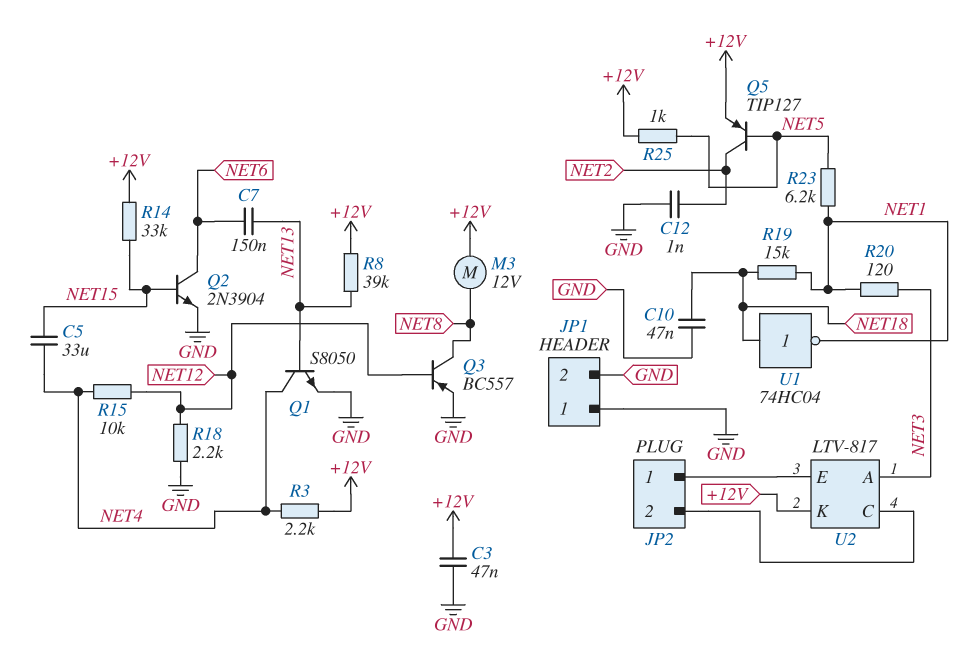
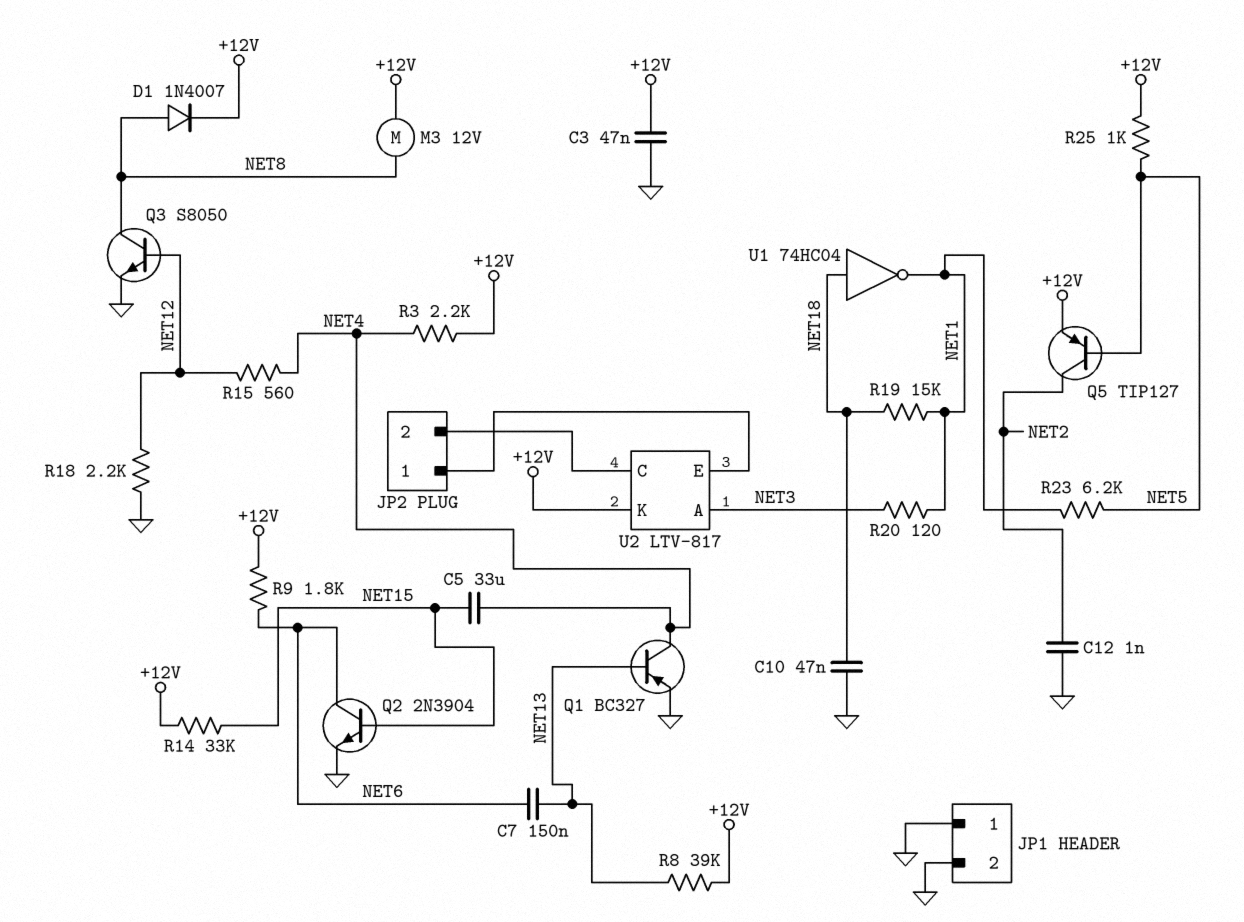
D1: none -> diode 1N4007 (A NET8, K +12V)
Q1: NPN S8050 (B NET13, C NET4, E GND) -> PNP BC327 (B NET13, C NET4, E GND)
Q3: PNP BC557 (B NET12, C NET8, E GND) -> NPN S8050 (B NET12, C NET8, E GND)
R9: none -> 1.8k (+12V, NET6)
R15: 10k (NET4, NET12) -> 560 (NET4, NET12)

